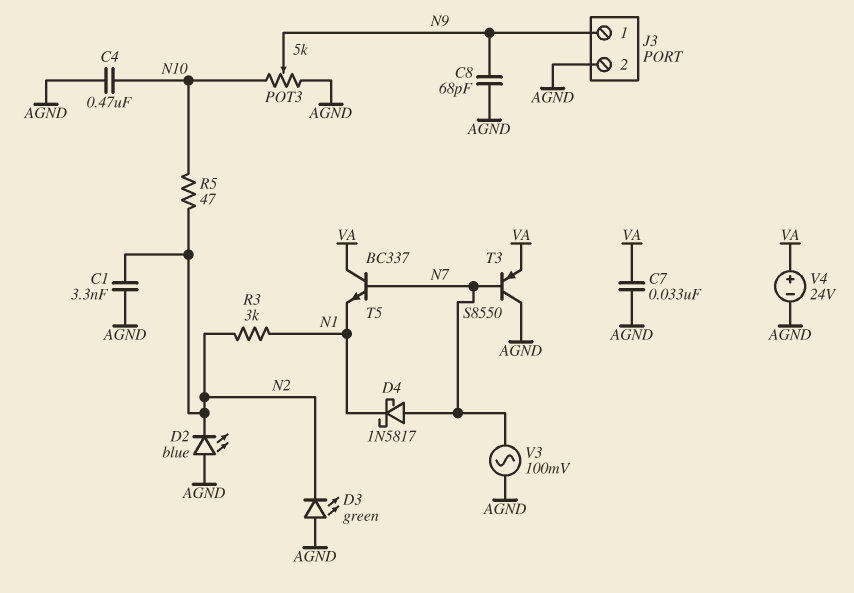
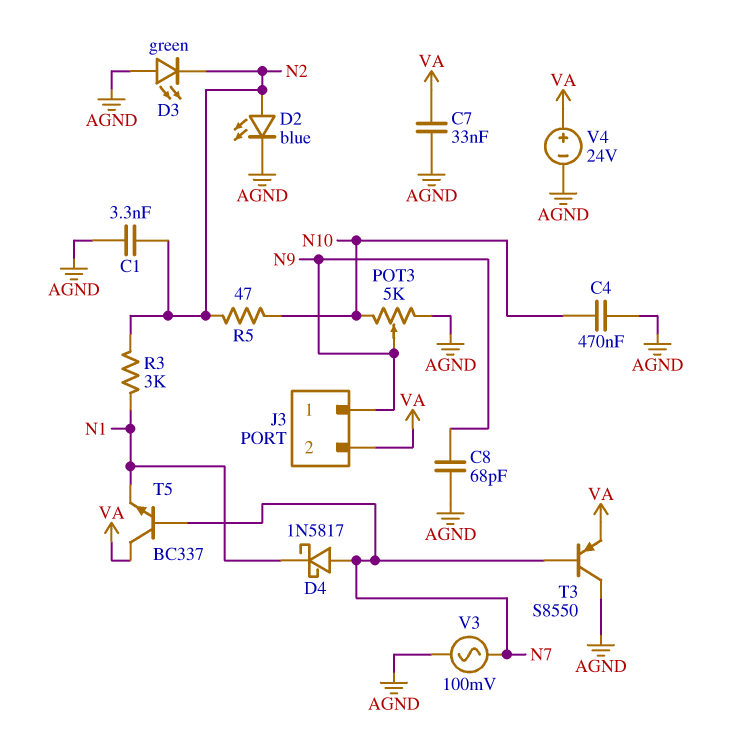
D2: LED blue (A AGND, K N2) -> LED blue (A N2, K AGND)
J3 pin 2: AGND -> VA

